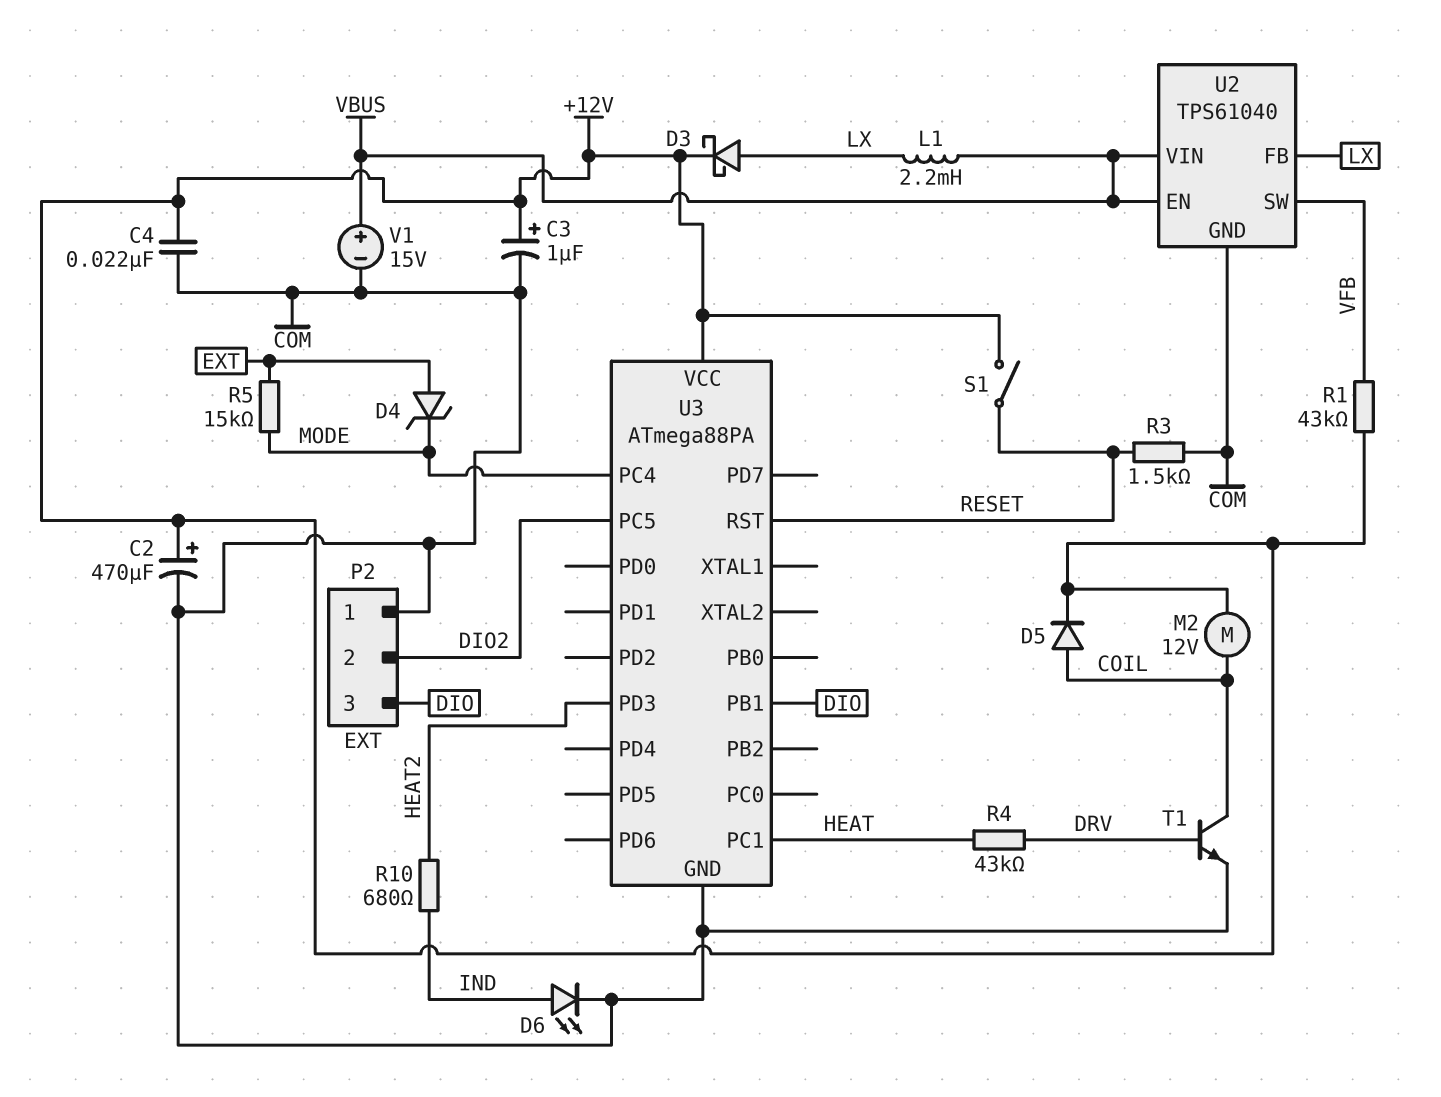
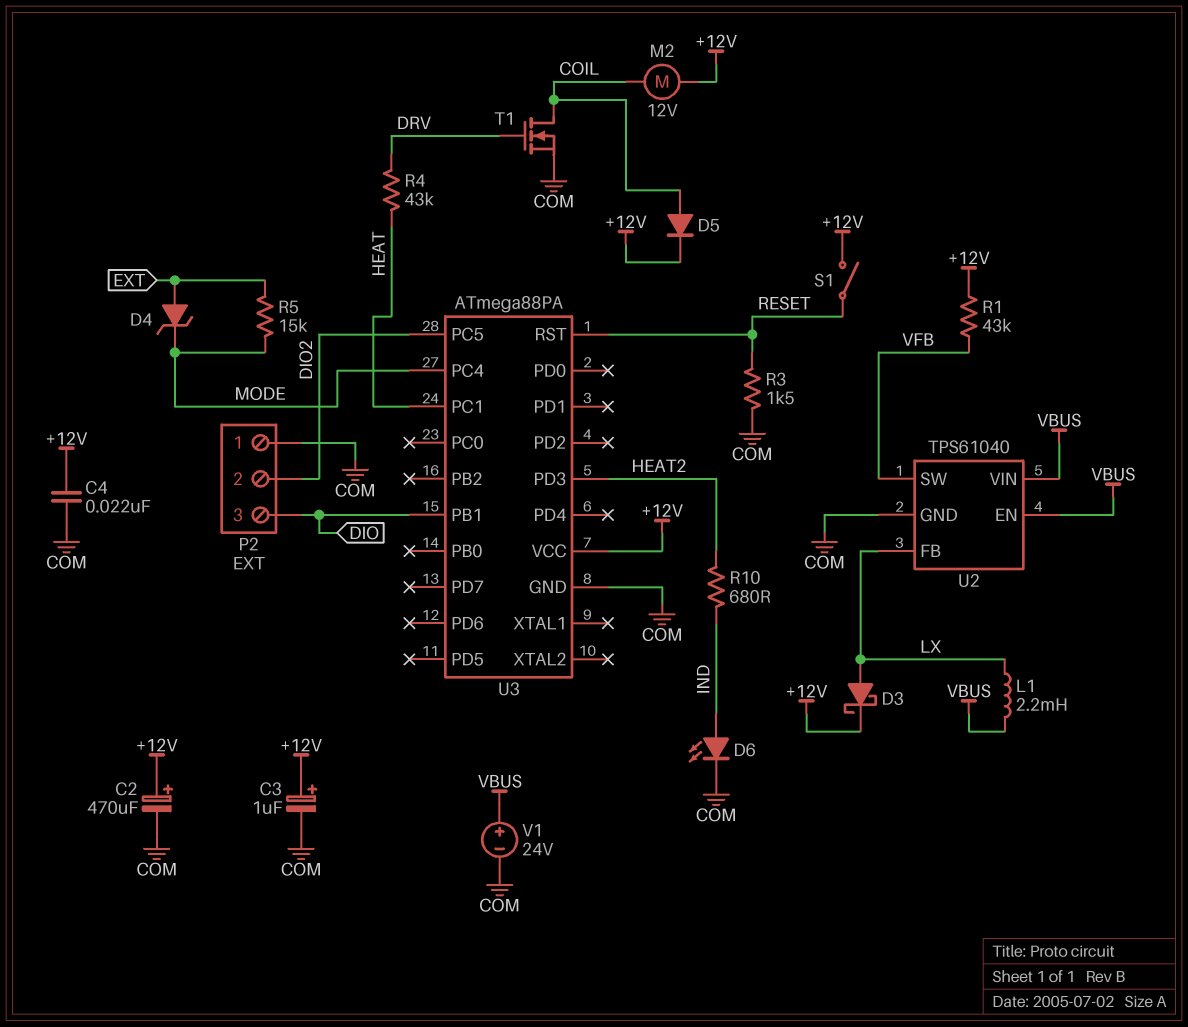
T1: NPN (B DRV, C COIL, E COM) -> NMOS (G DRV, D COIL, S COM)
V1: 15V (plus VBUS, minus COM) -> 24V (plus VBUS, minus COM)

